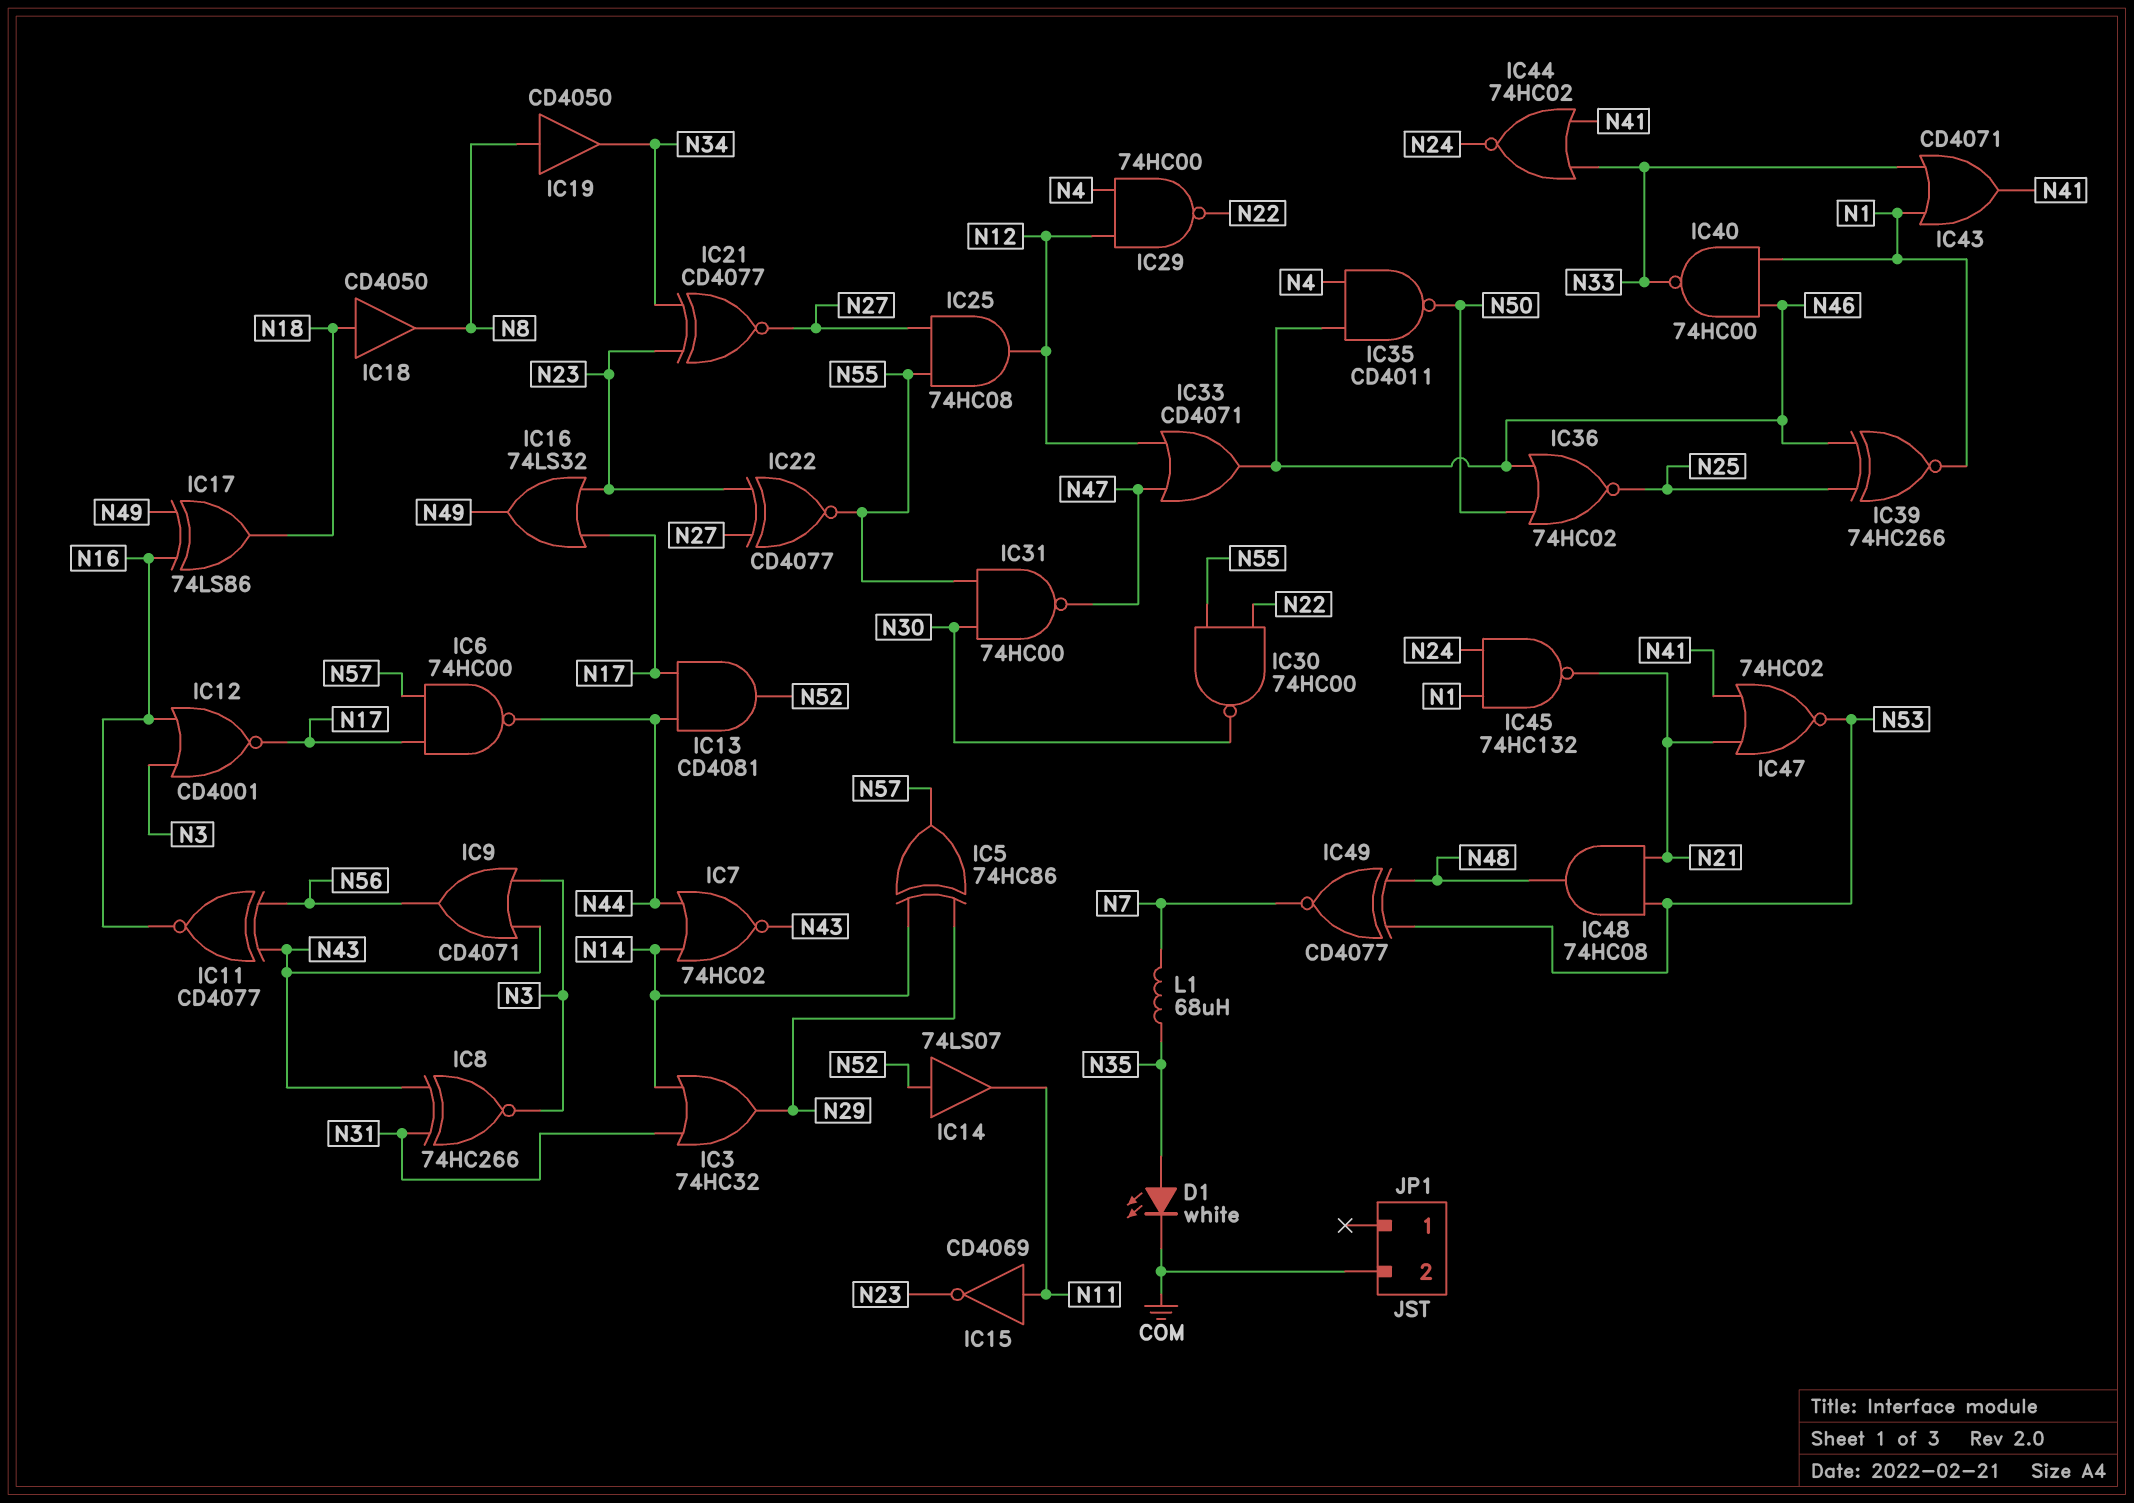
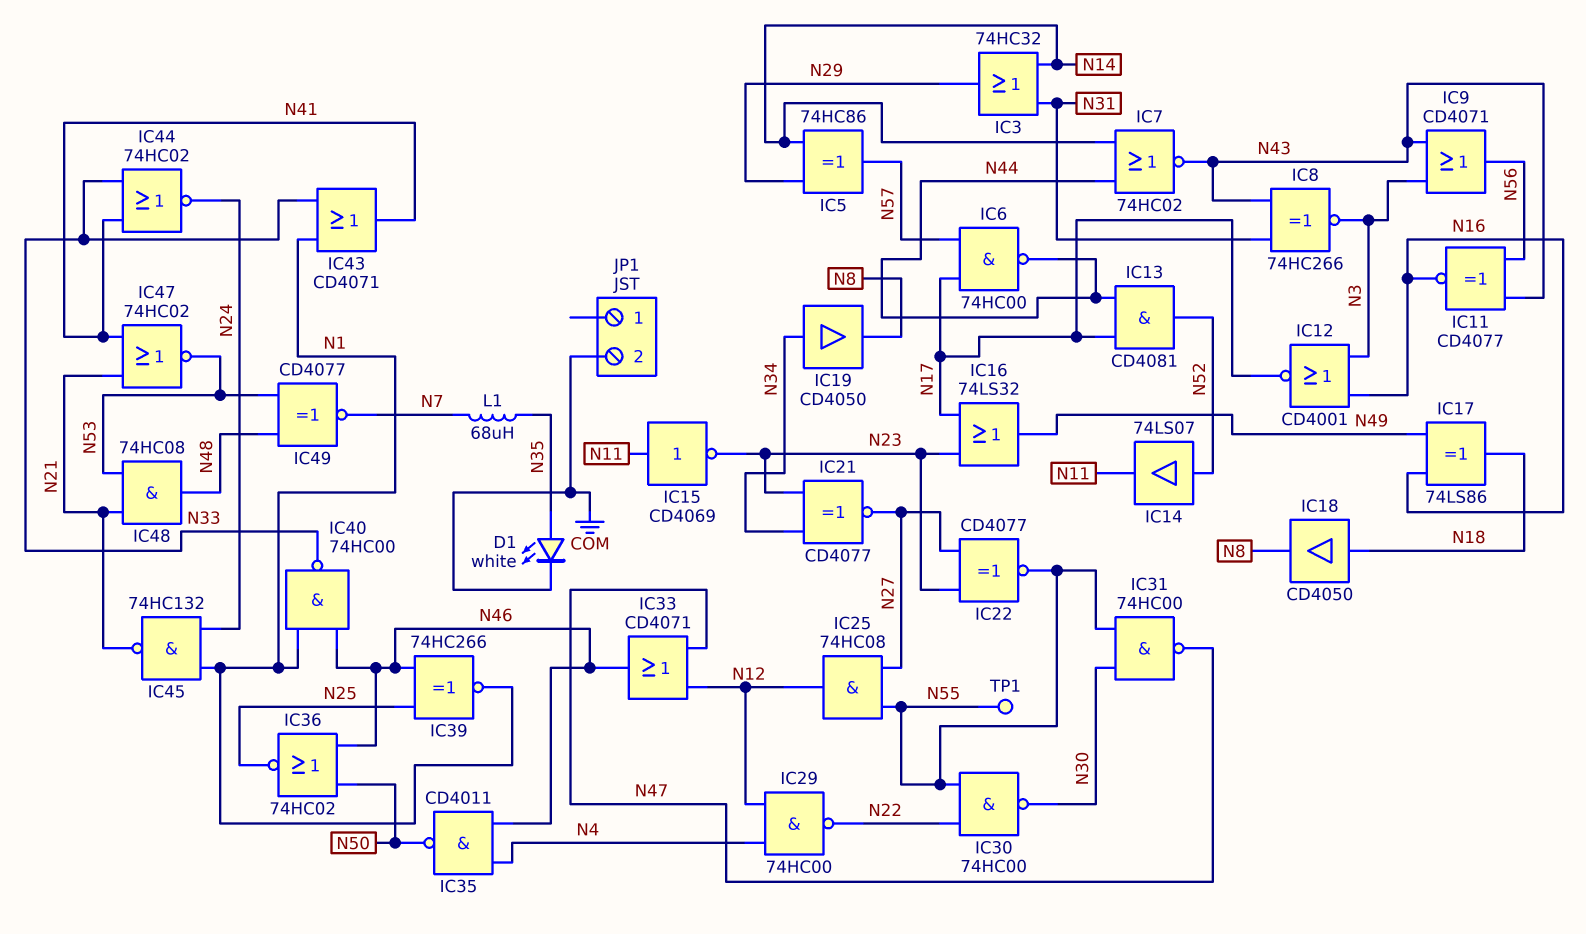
IC19: buffer CD4050 (in N8, out N34) -> buffer CD4050 (in N34, out N8)
TP1: none -> test point (N55)

